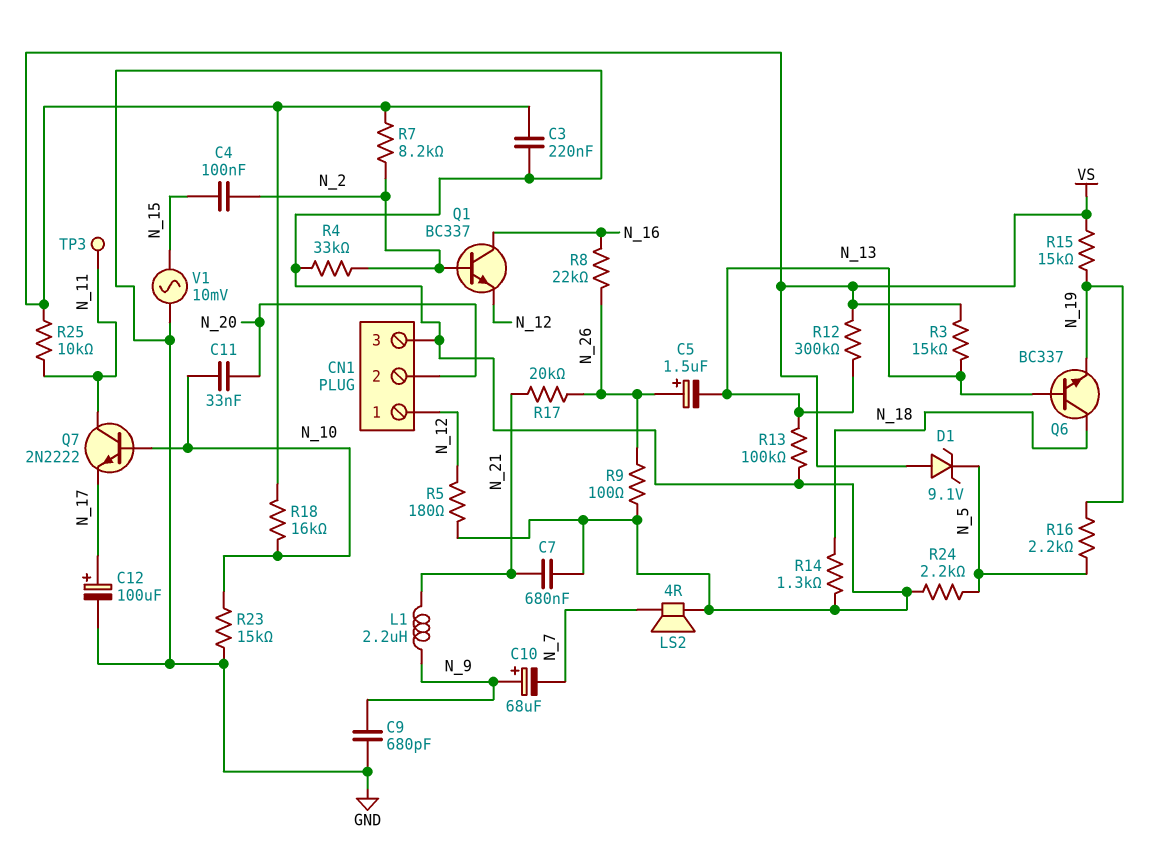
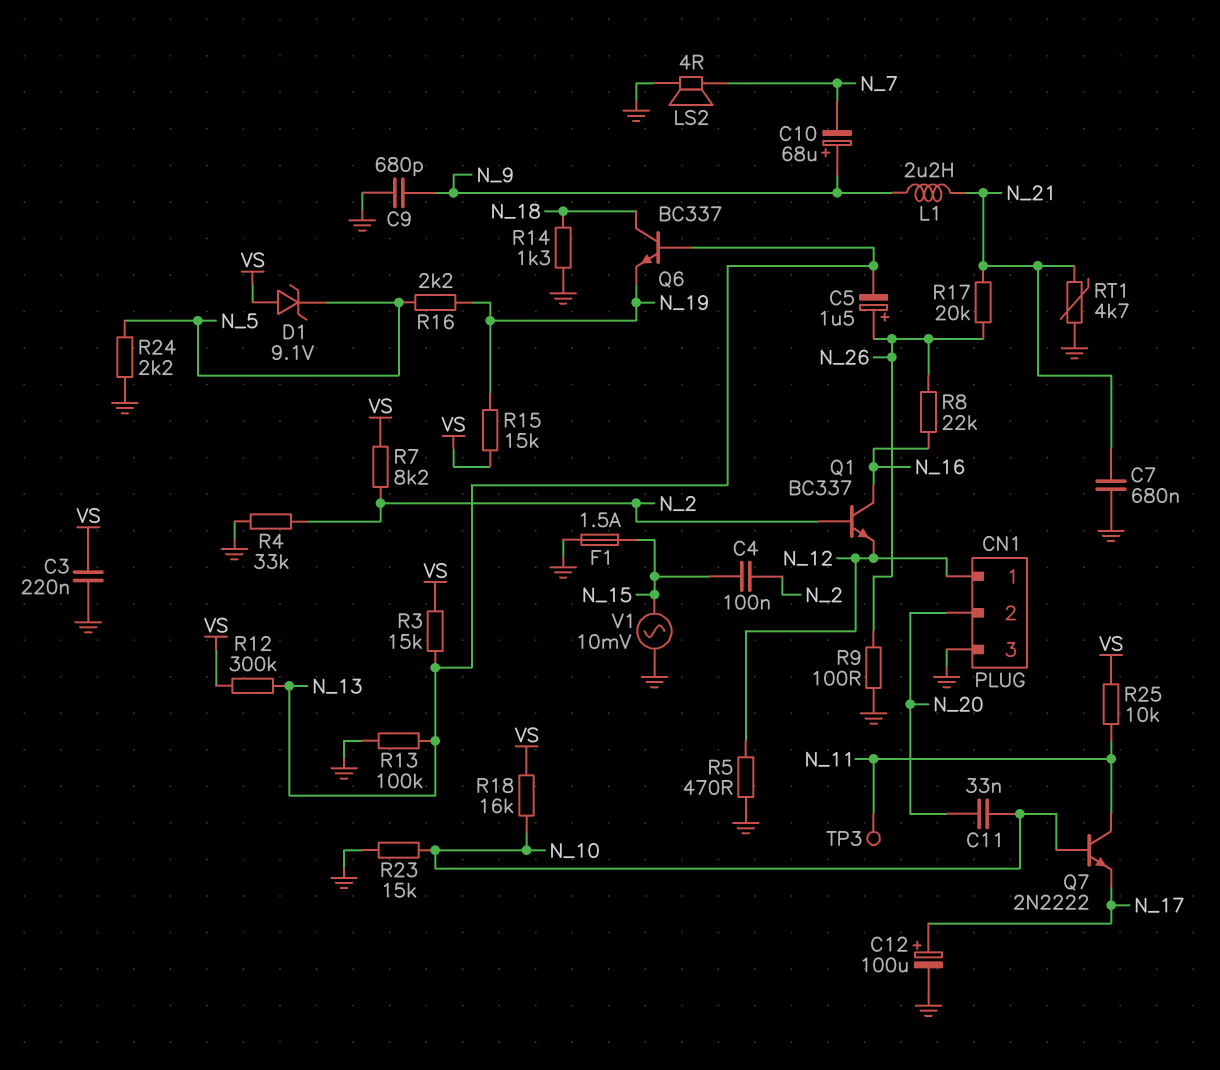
F1: none -> 1.5A (GND, N_15)
R5: 180 (GND, N_12) -> 470 (GND, N_12)
RT1: none -> 4.7k (GND, N_21)

